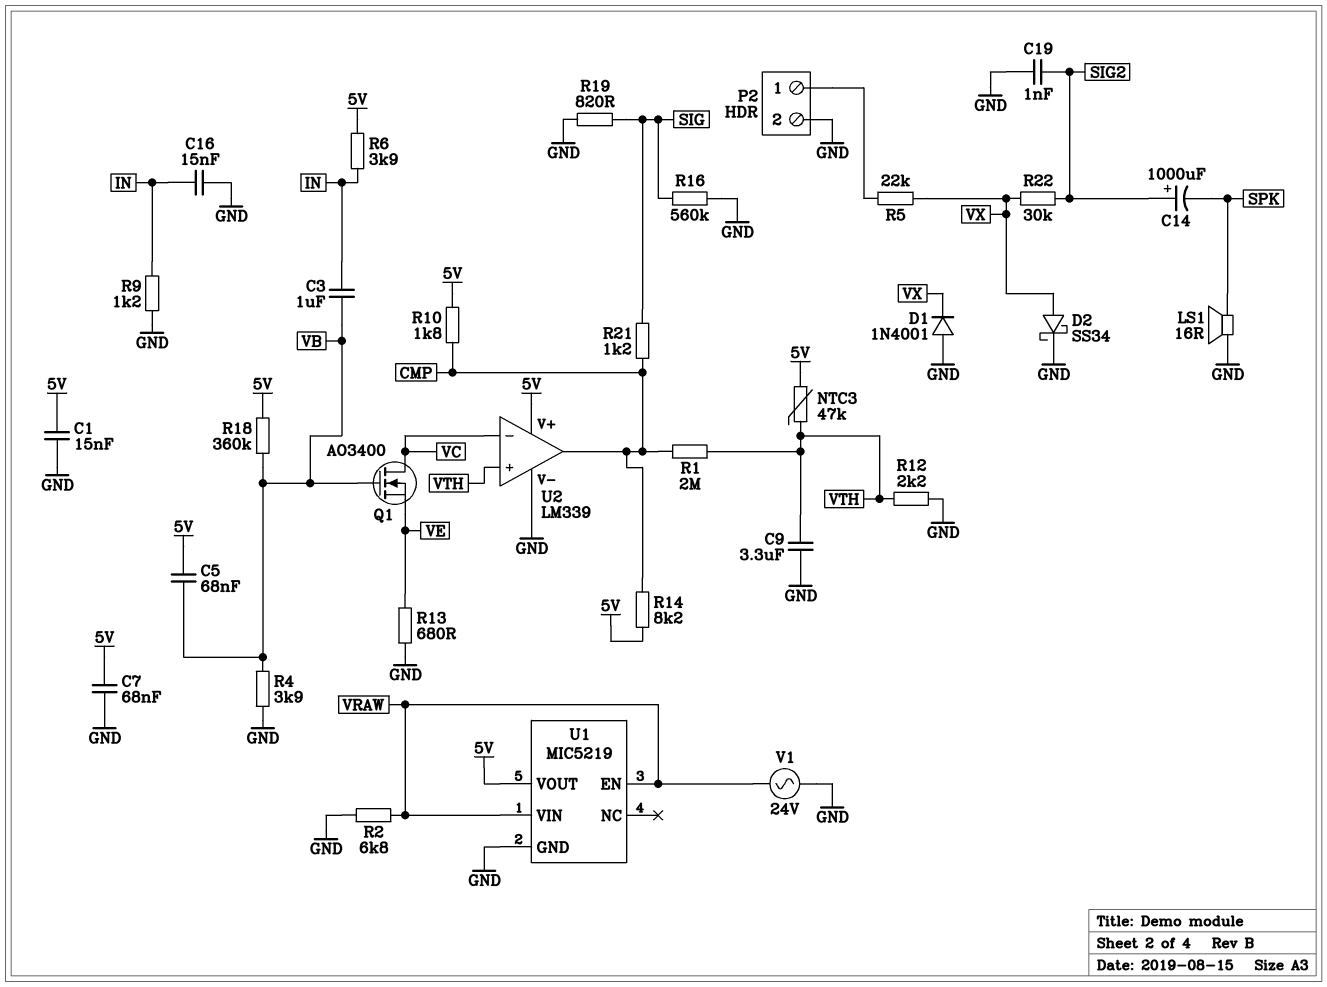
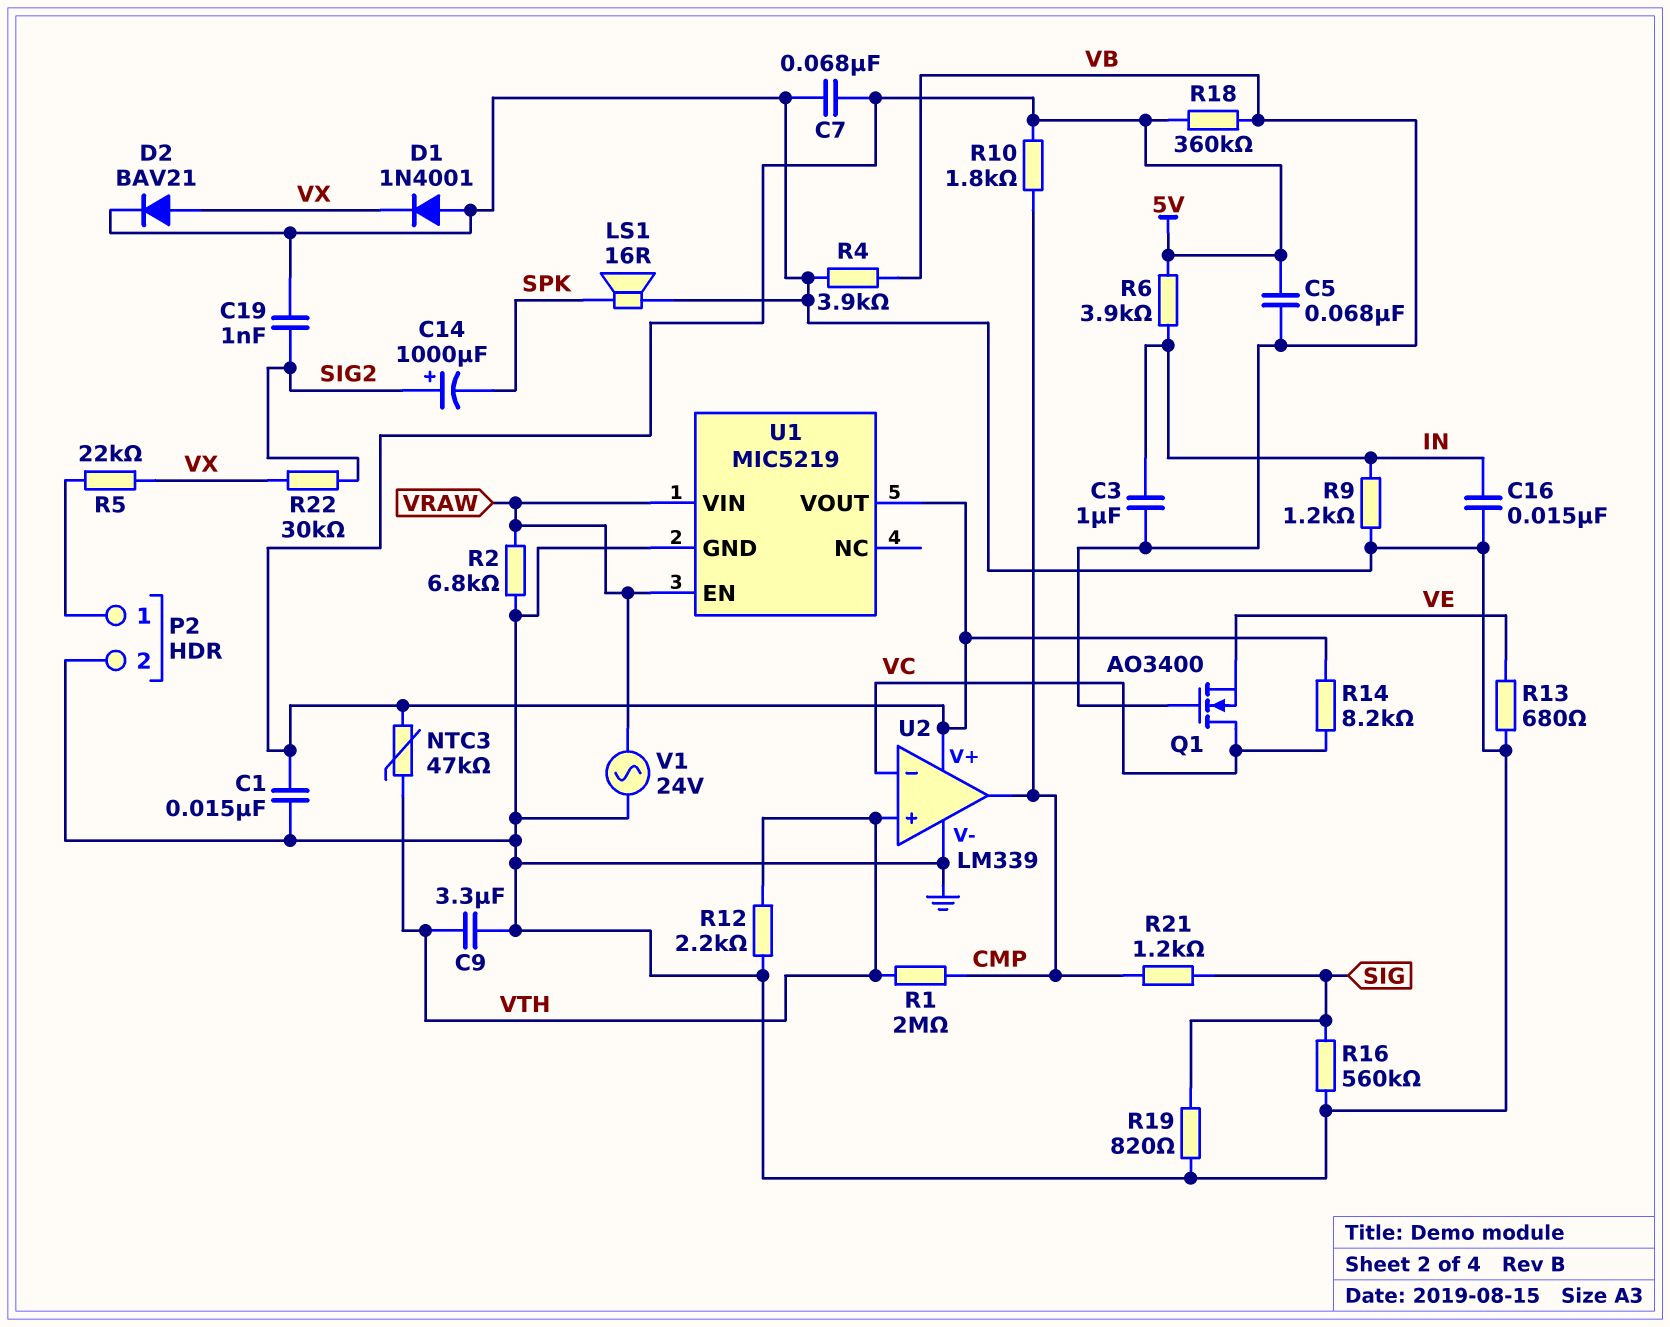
D2: schottky SS34 (A VX, K GND) -> diode BAV21 (A VX, K GND)
R14: 8.2k (5V, CMP) -> 8.2k (5V, VC)

